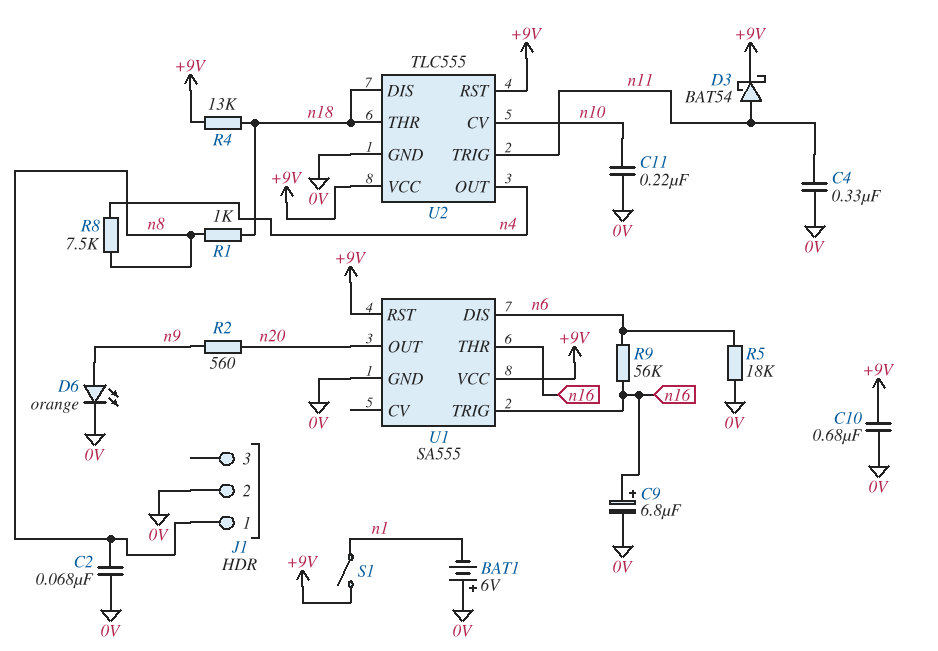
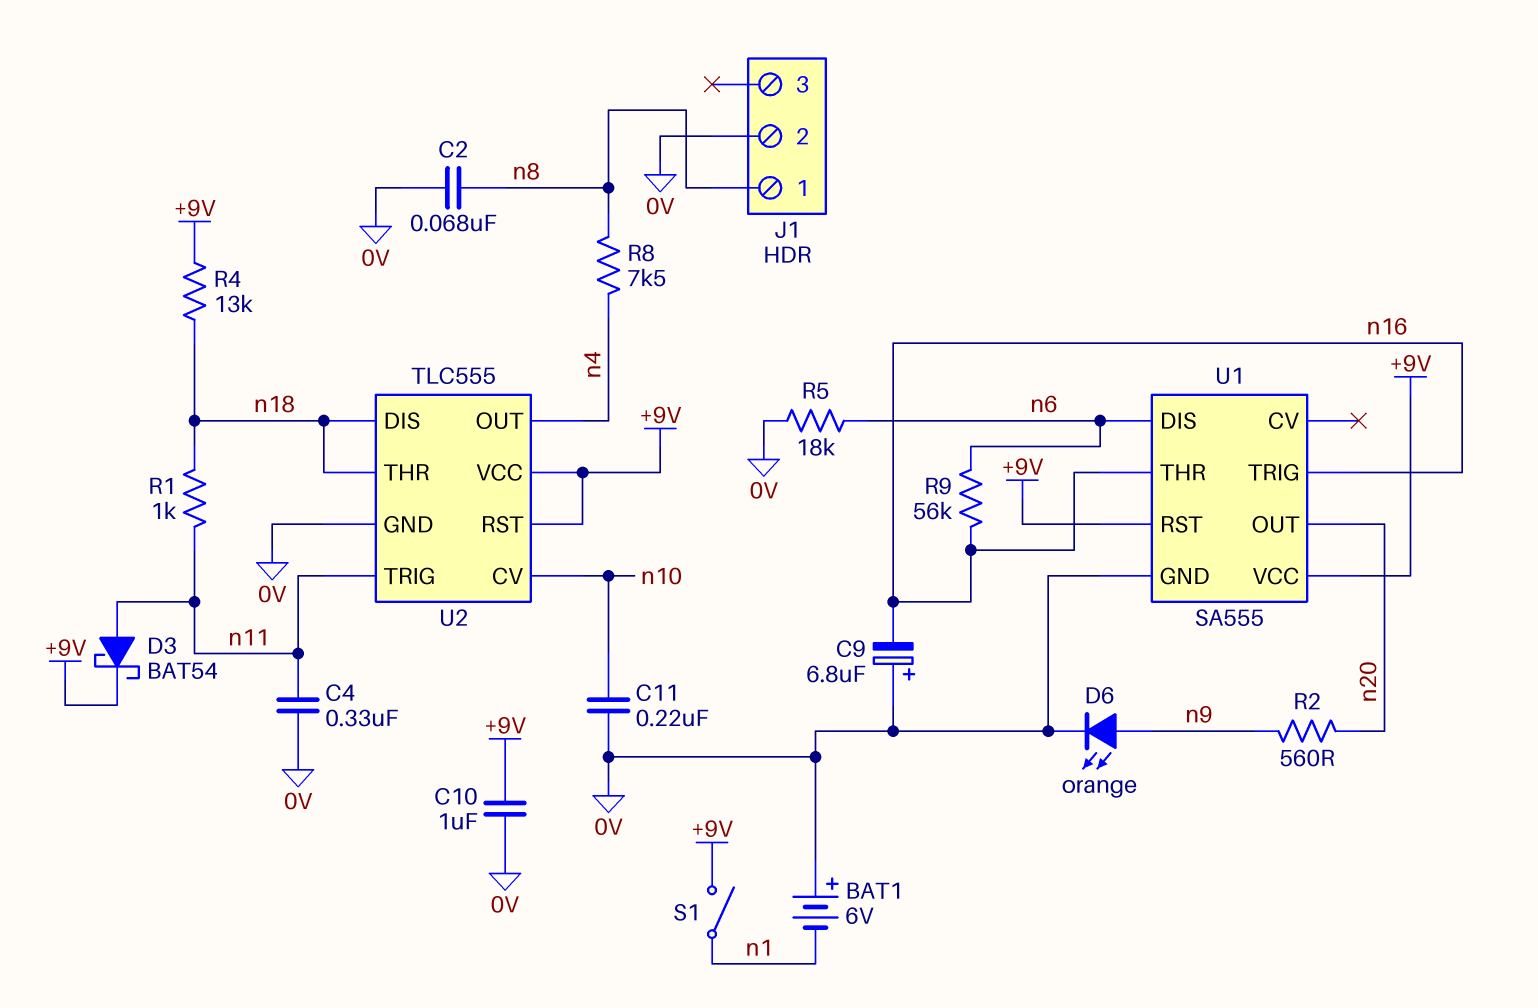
C9: 6.8uF (plus n16, minus 0V) -> 6.8uF (plus 0V, minus n16)
C10: 680nF (+9V, 0V) -> 1uF (+9V, 0V)
R1: 1k (n8, n18) -> 1k (n11, n18)

